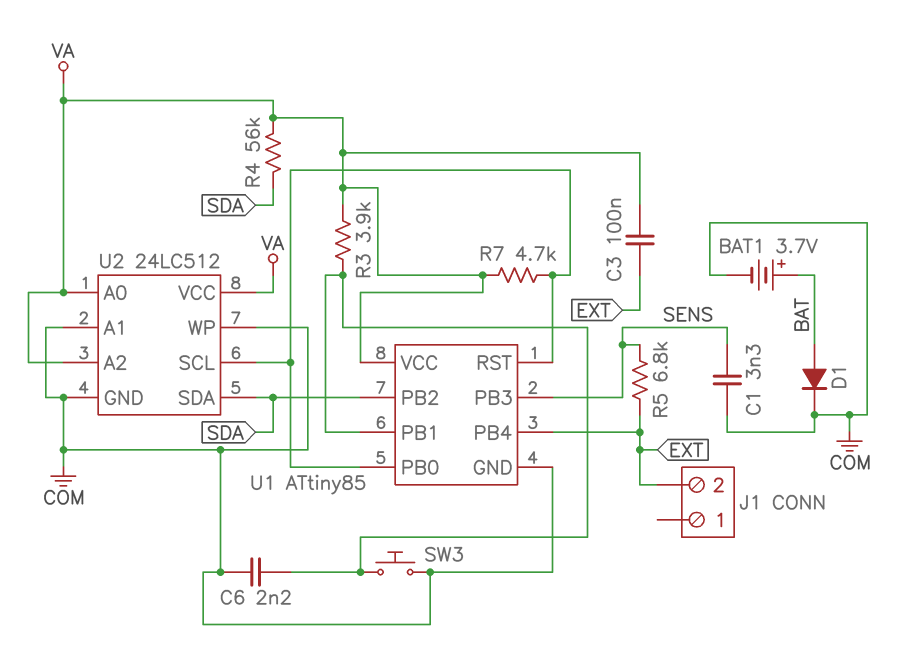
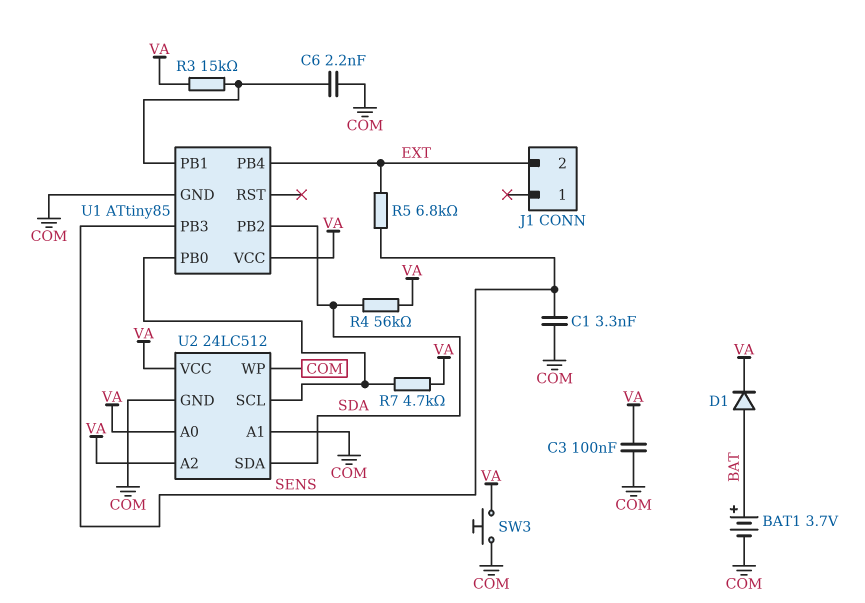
C3: 100nF (EXT, VA) -> 100nF (COM, VA)
D1: diode (A BAT, K COM) -> diode (A BAT, K VA)
R3: 3.9k (U1/PB1, VA) -> 15k (U1/PB1, VA)
SW3: button (COM, U1/PB1) -> button (COM, VA)
U1 pin RST: U1/PB0 -> none

